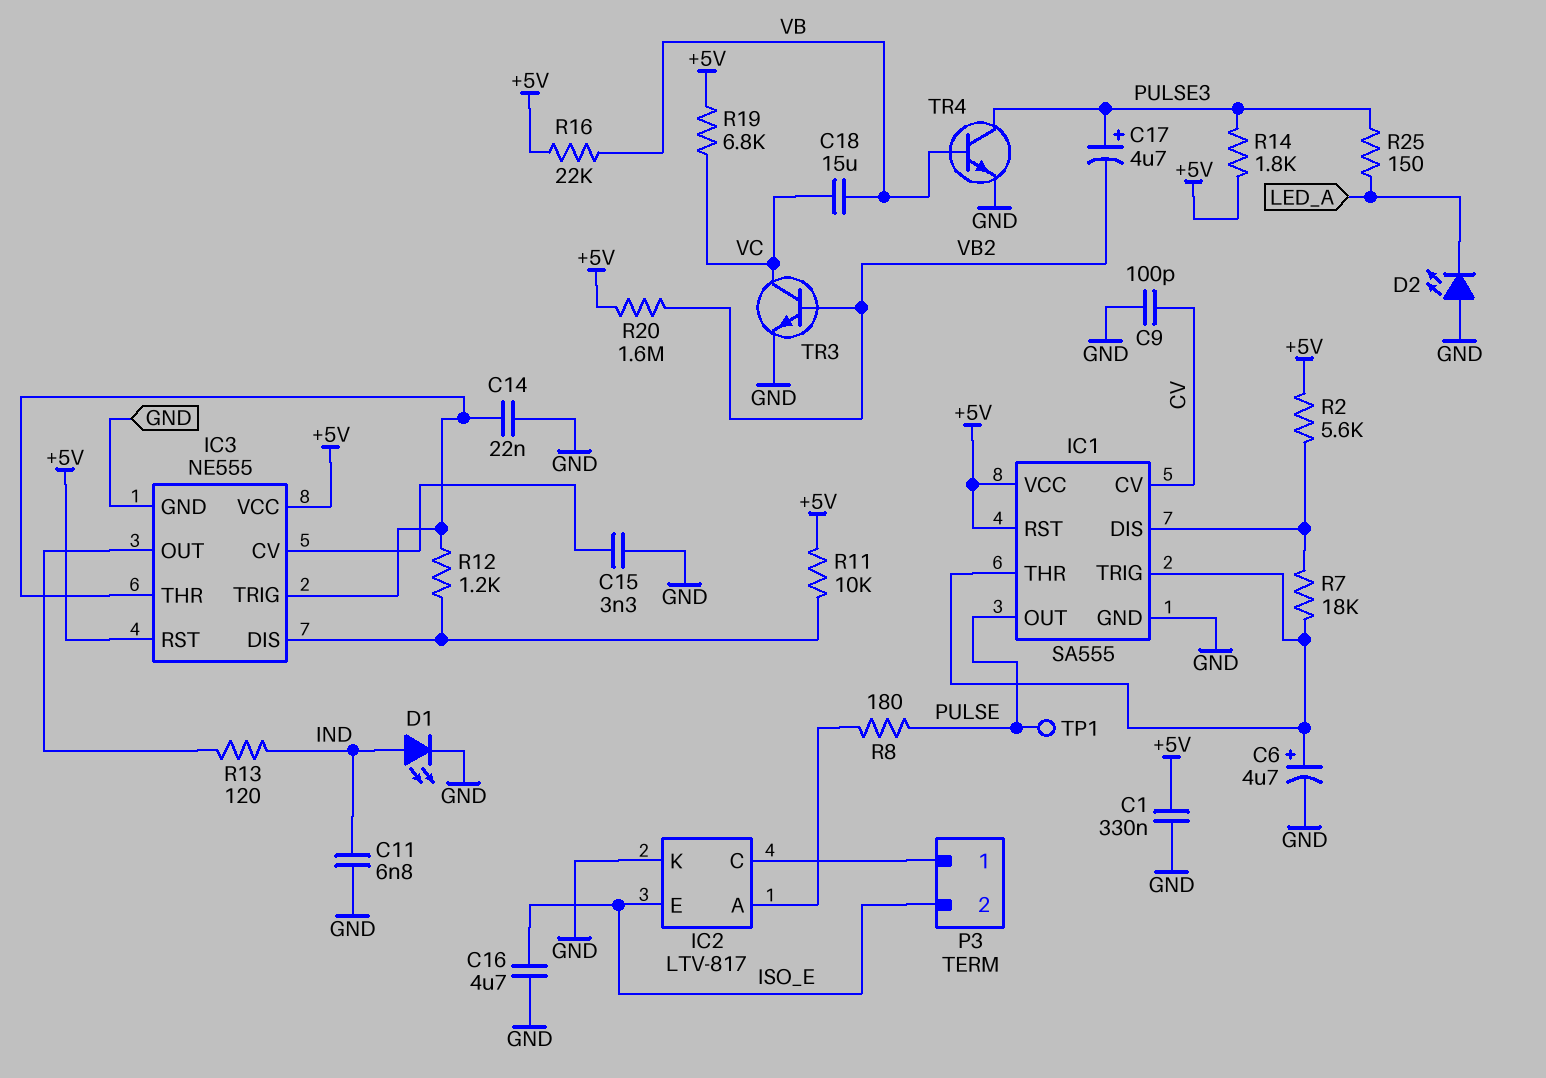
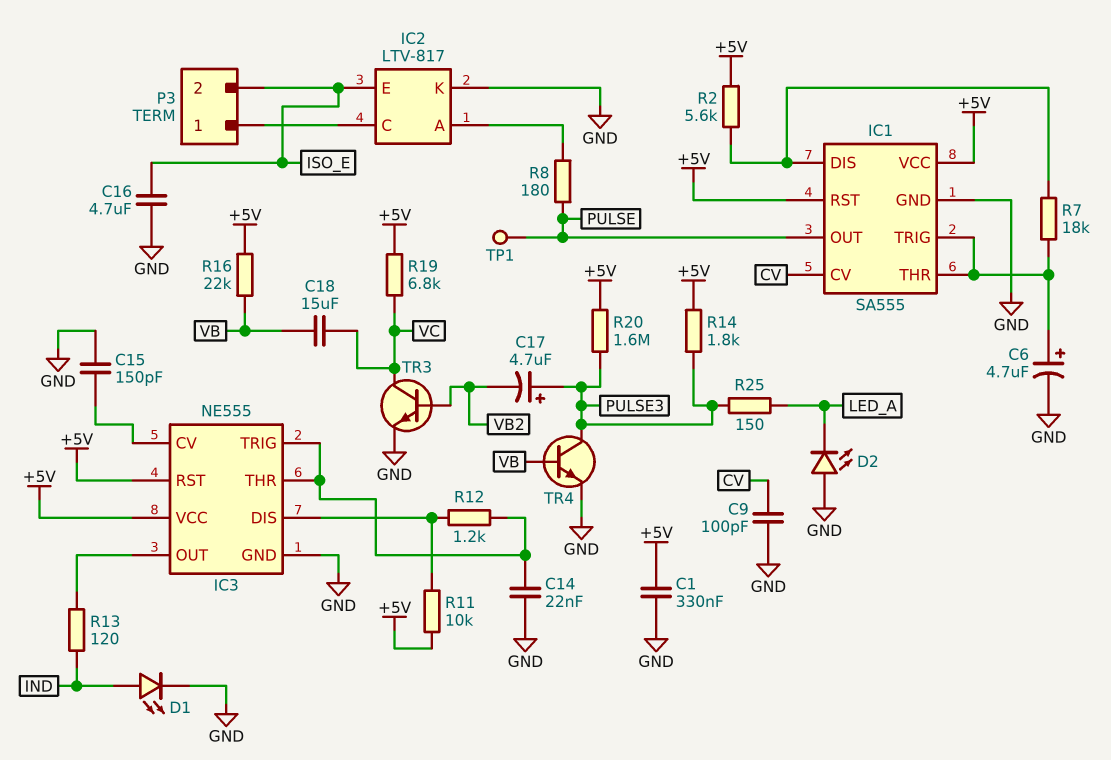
C11: 6.8nF (GND, IND) -> none
C15: 3.3nF (GND, IC3/CV) -> 150pF (GND, IC3/CV)
R20: 1.6M (+5V, VB2) -> 1.6M (+5V, PULSE3)

